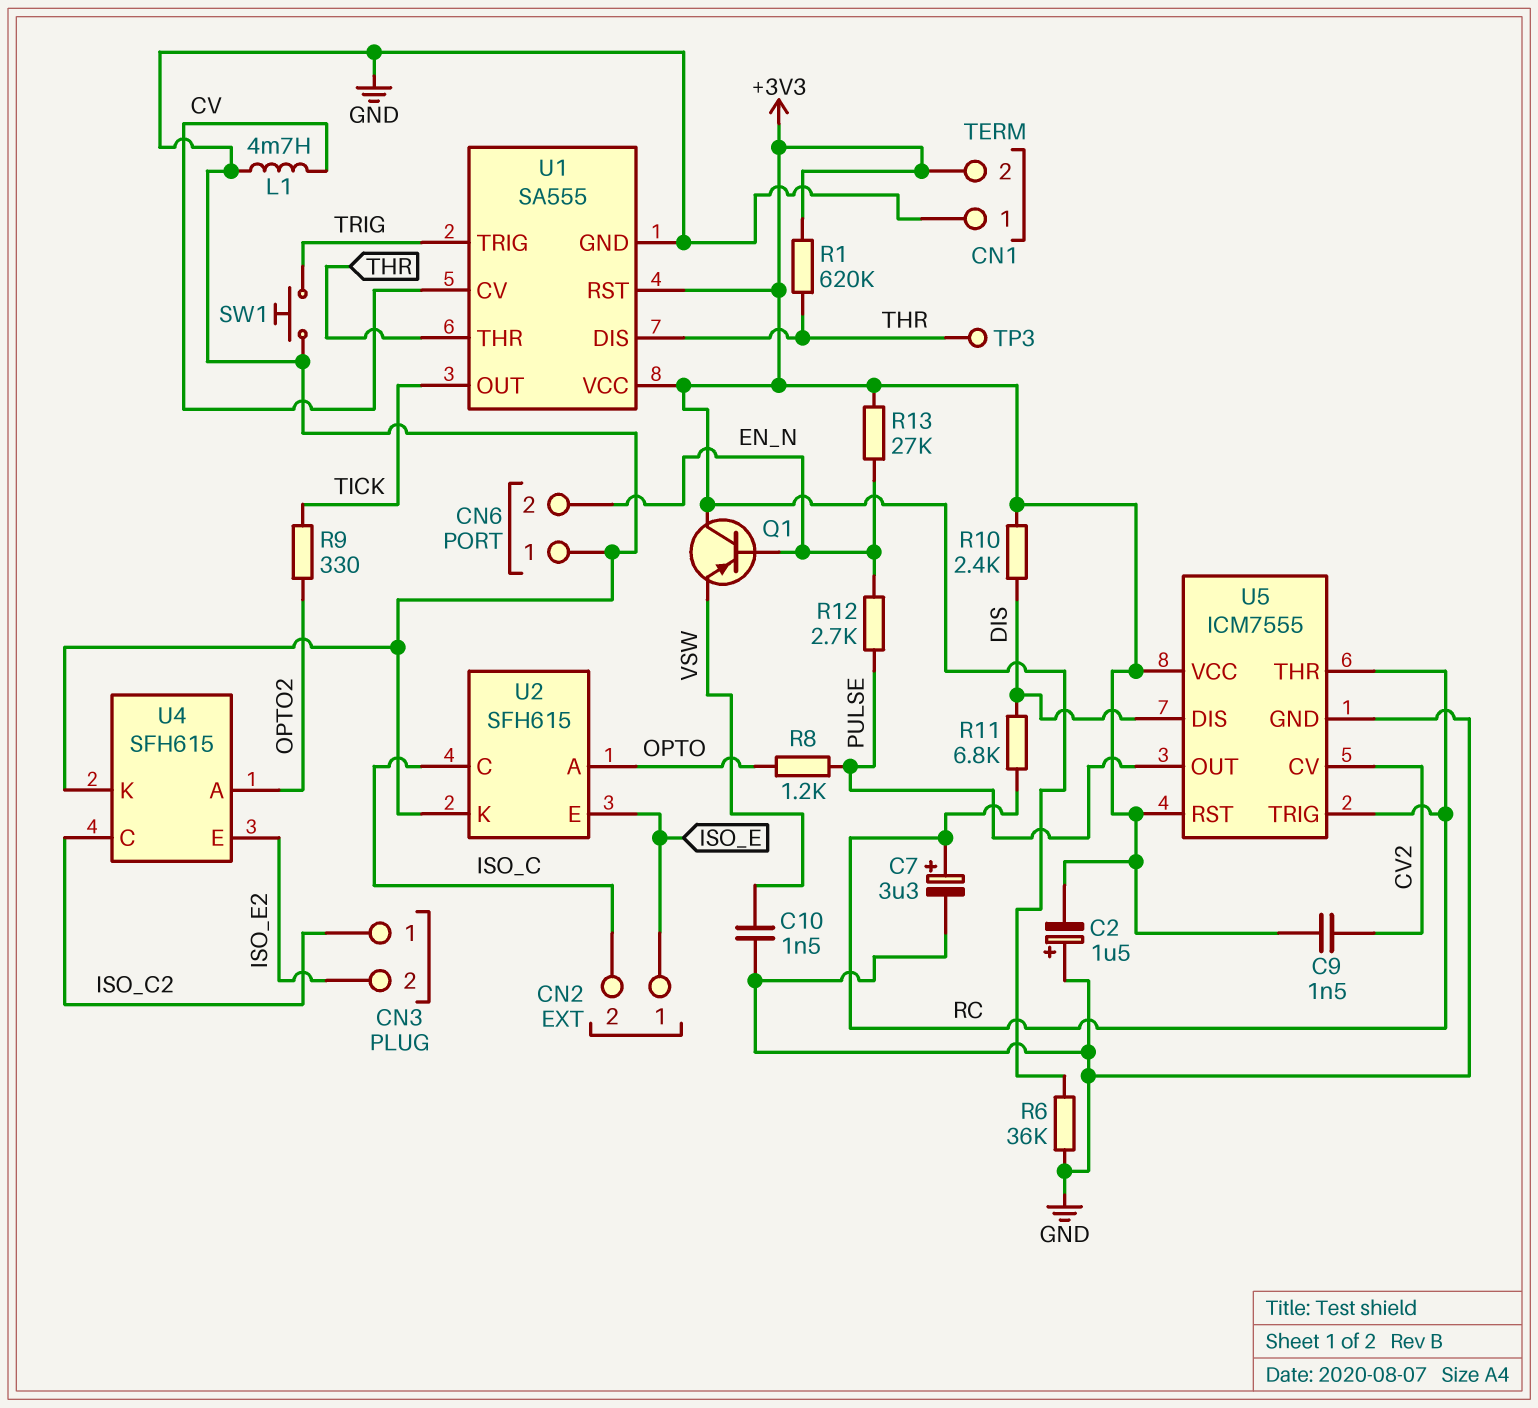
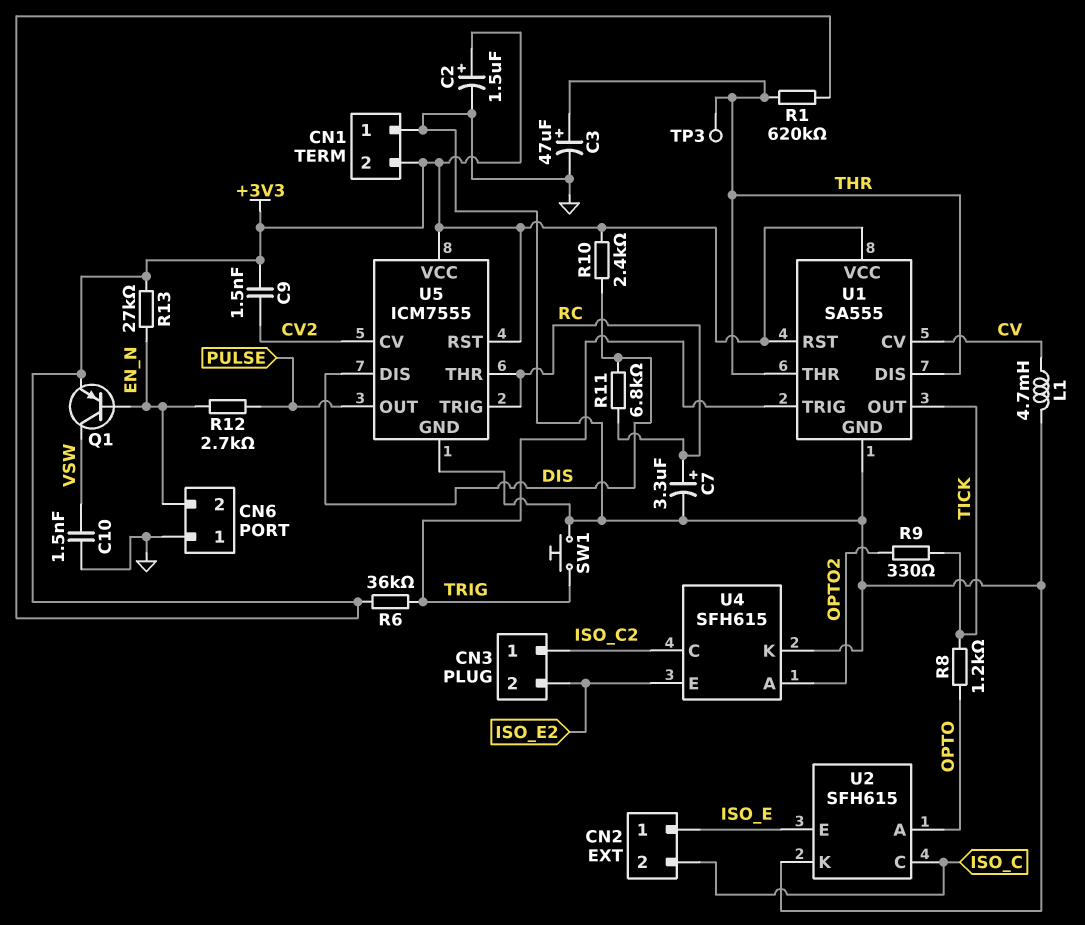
C2: 1.5uF (plus GND, minus +3V3) -> 1.5uF (plus +3V3, minus GND)
C3: none -> 47uF (plus THR, minus GND)
Q1: PNP (B EN_N, C +3V3, E VSW) -> PNP (B EN_N, C VSW, E +3V3)
R6: 36k (+3V3, GND) -> 36k (+3V3, TRIG)
R8: 1.2k (OPTO, PULSE) -> 1.2k (OPTO, TICK)

